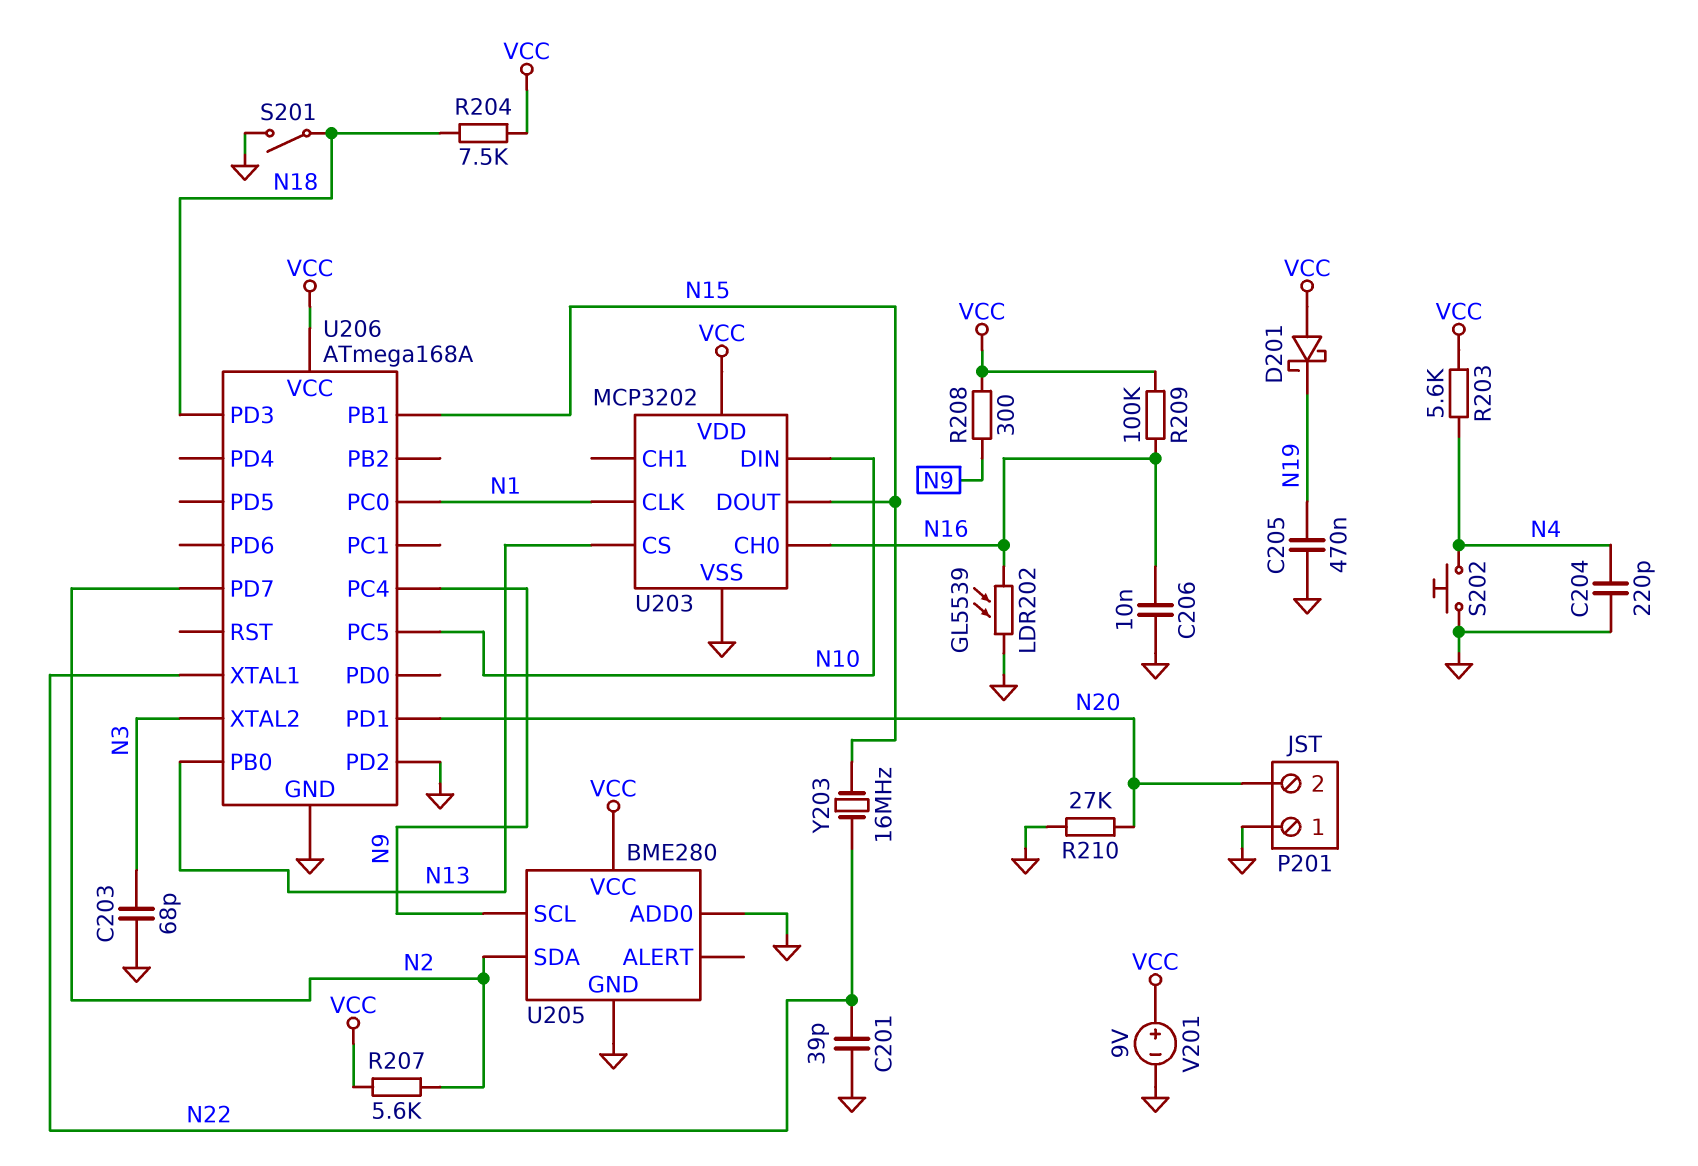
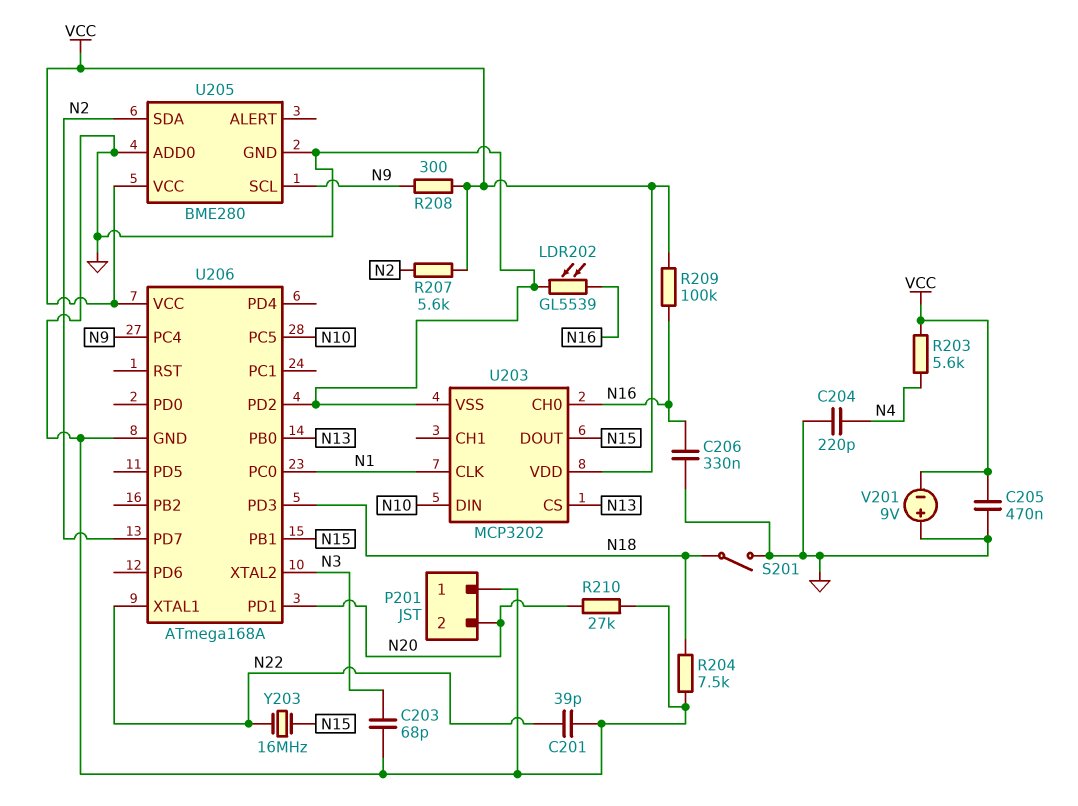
C205: 470nF (GND, N19) -> 470nF (GND, VCC)
C206: 10nF (GND, N16) -> 330nF (GND, N16)
D201: schottky (A VCC, K N19) -> none
R204: 7.5k (N18, VCC) -> 7.5k (GND, N18)
S202: button (GND, N4) -> none
V201: 9V (plus VCC, minus GND) -> 9V (plus GND, minus VCC)

